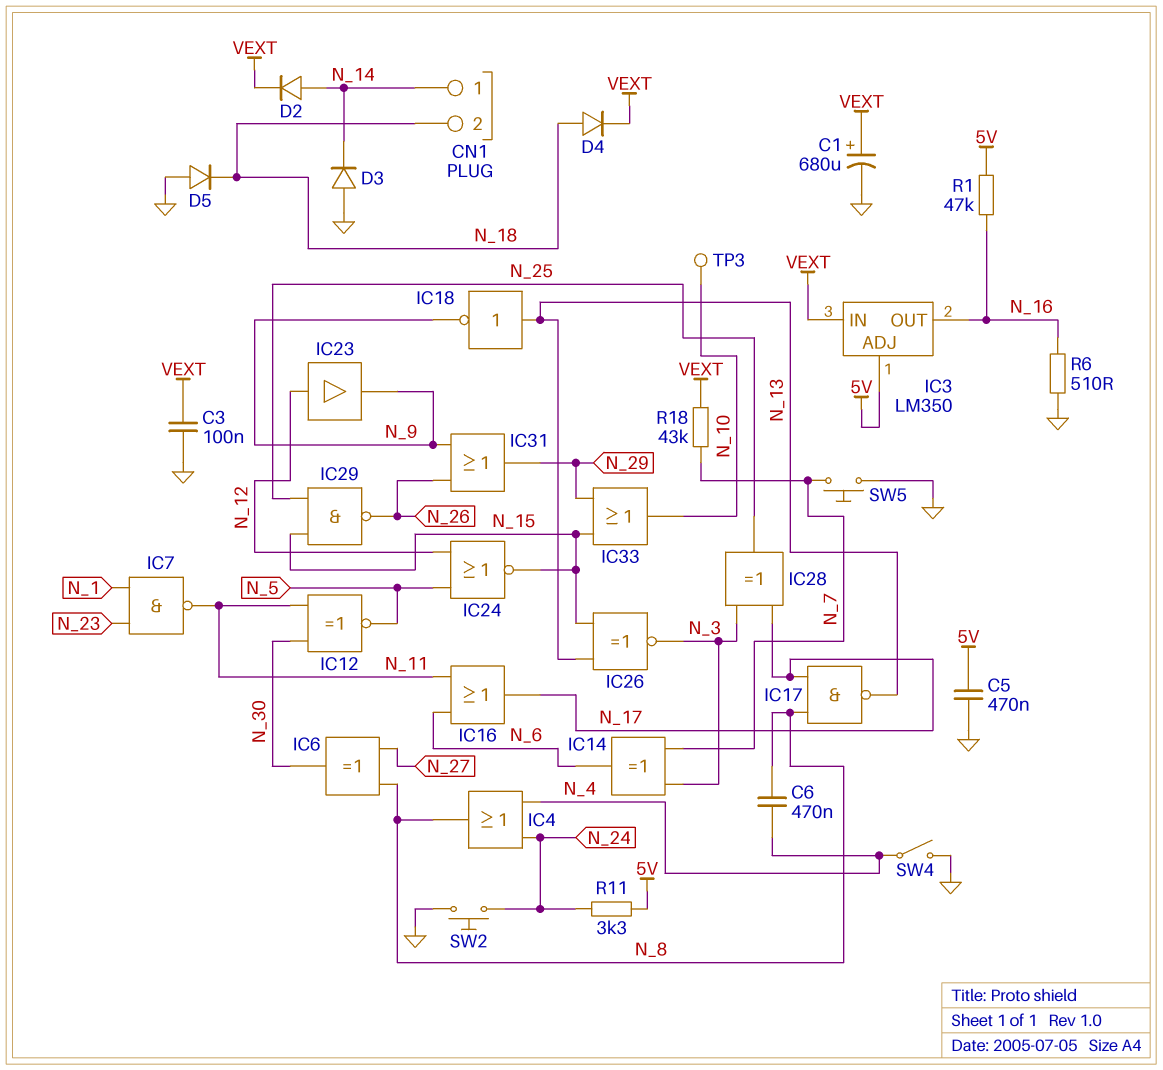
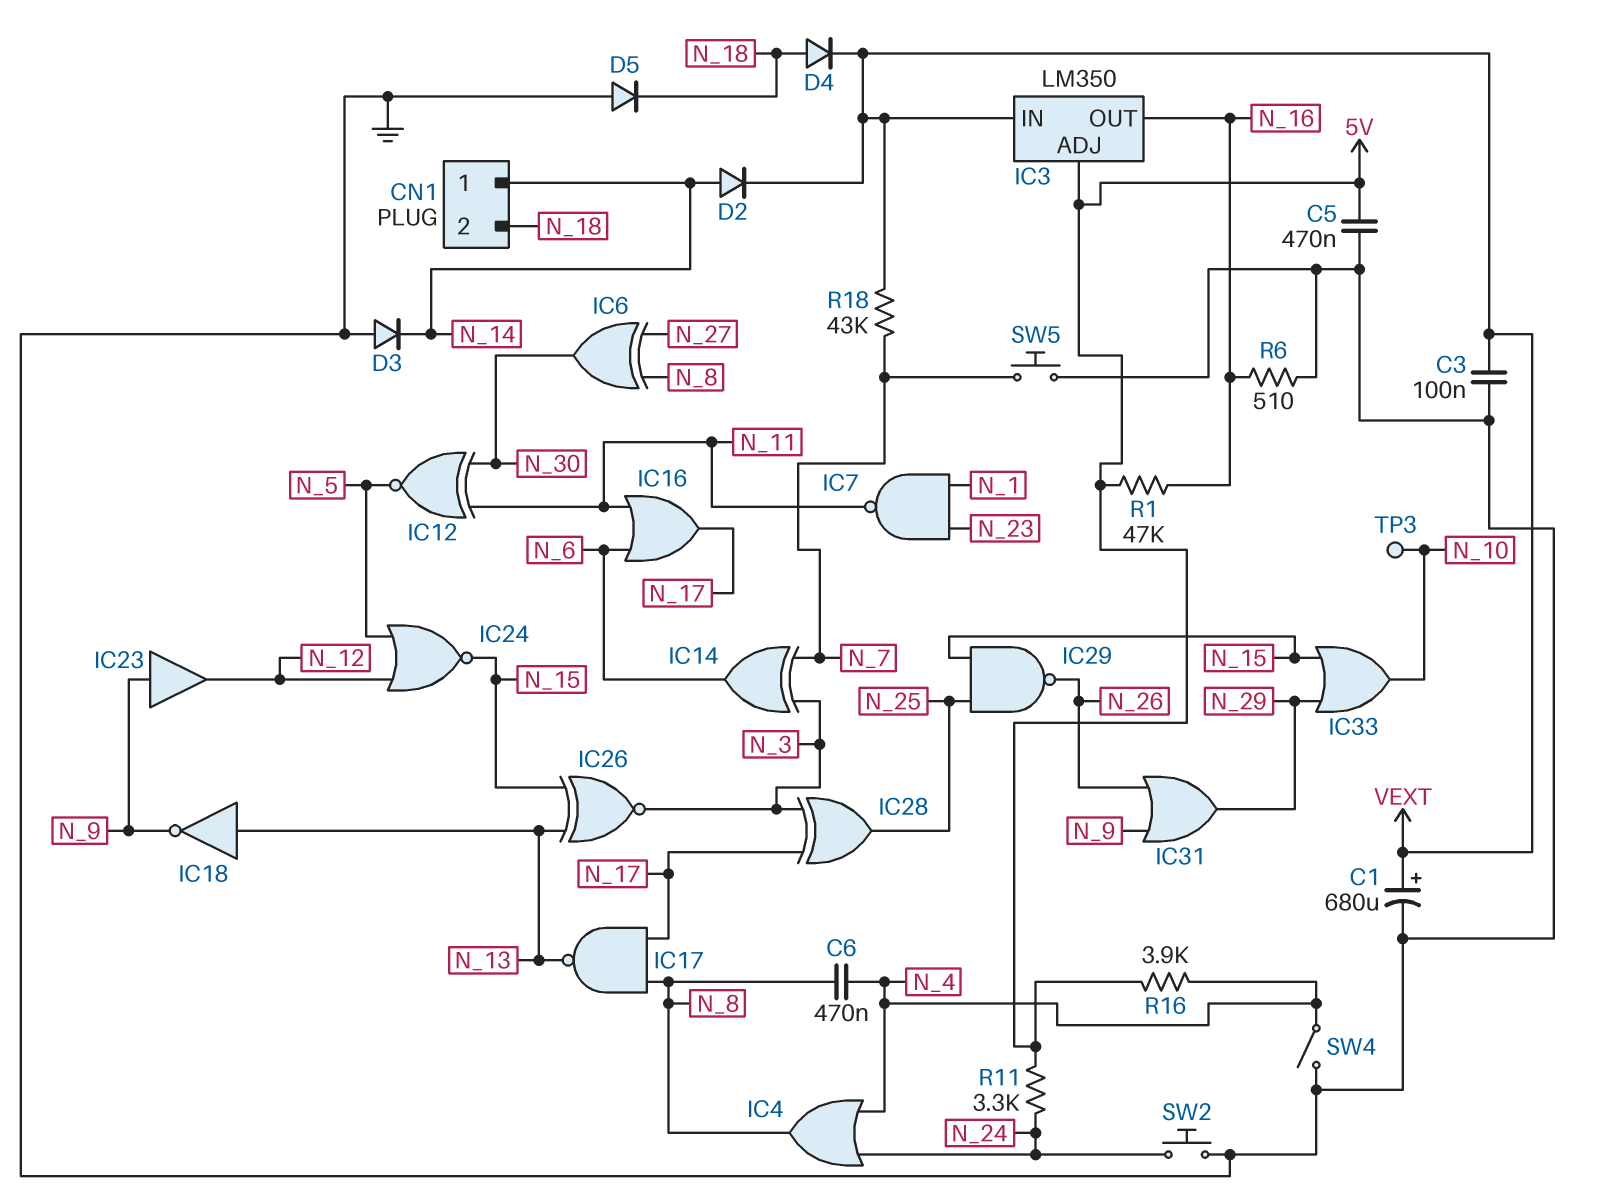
IC23: buffer (in N_12, out N_9) -> buffer (in N_9, out N_12)
R16: none -> 3.9k (5V, N_4)

